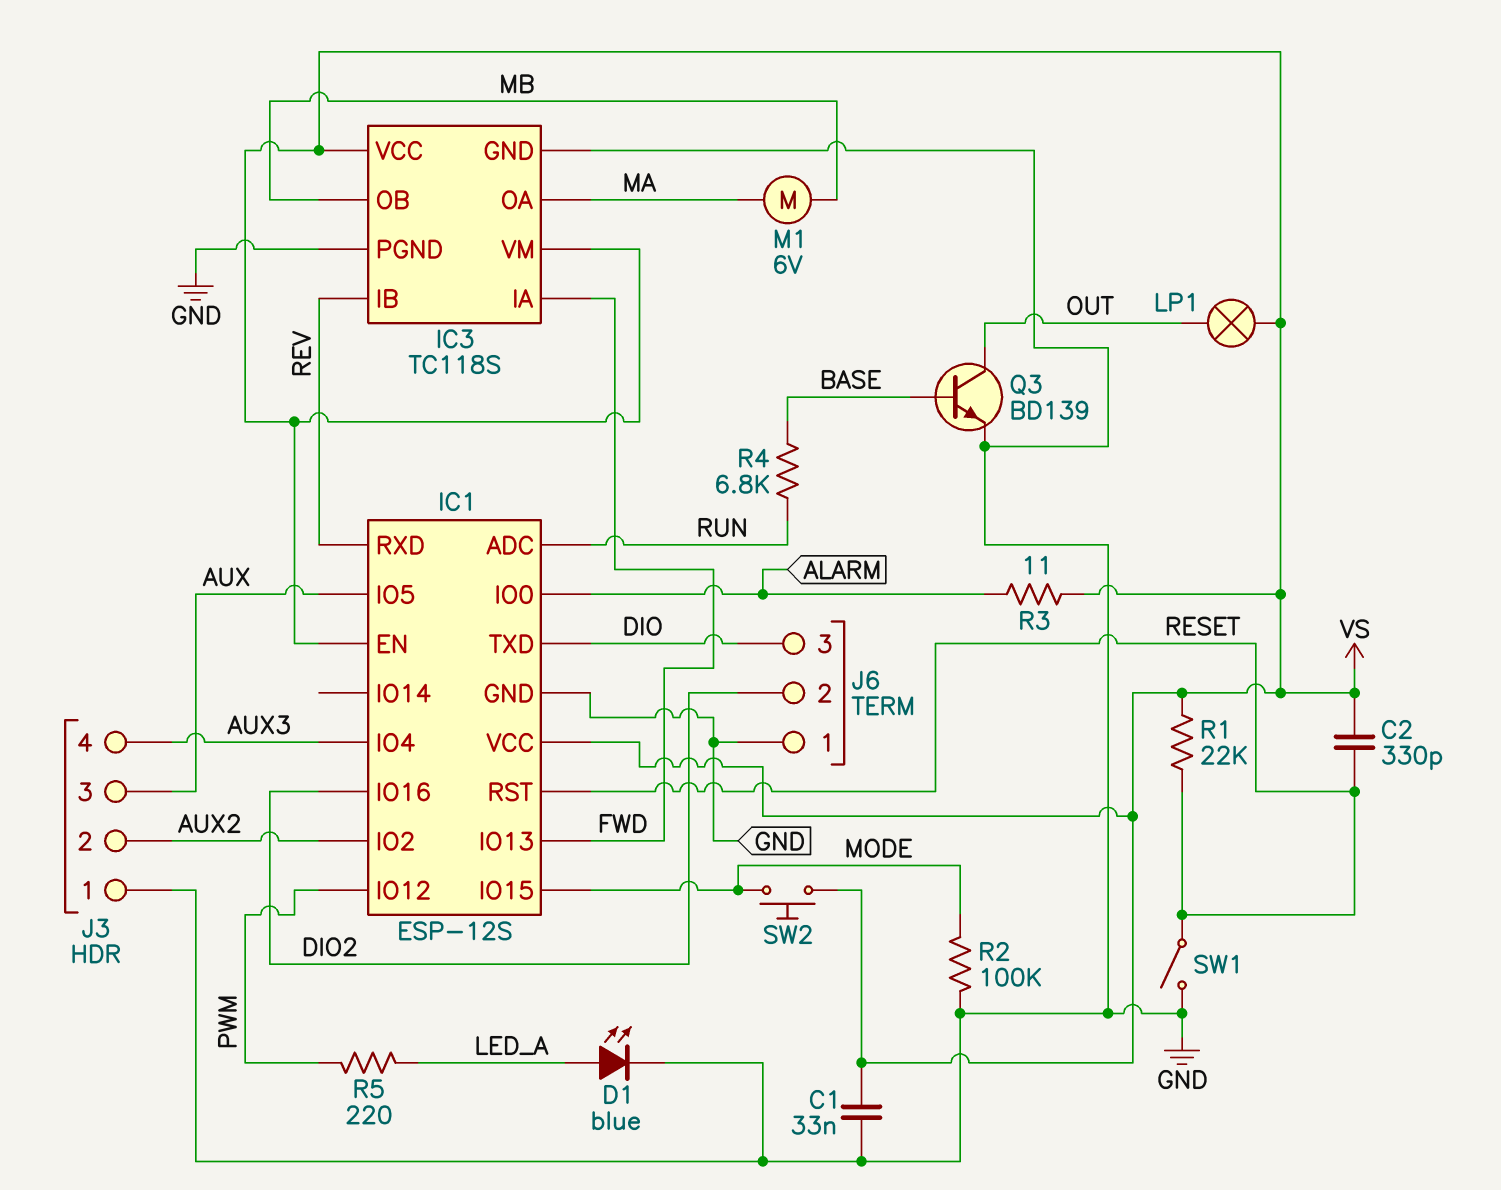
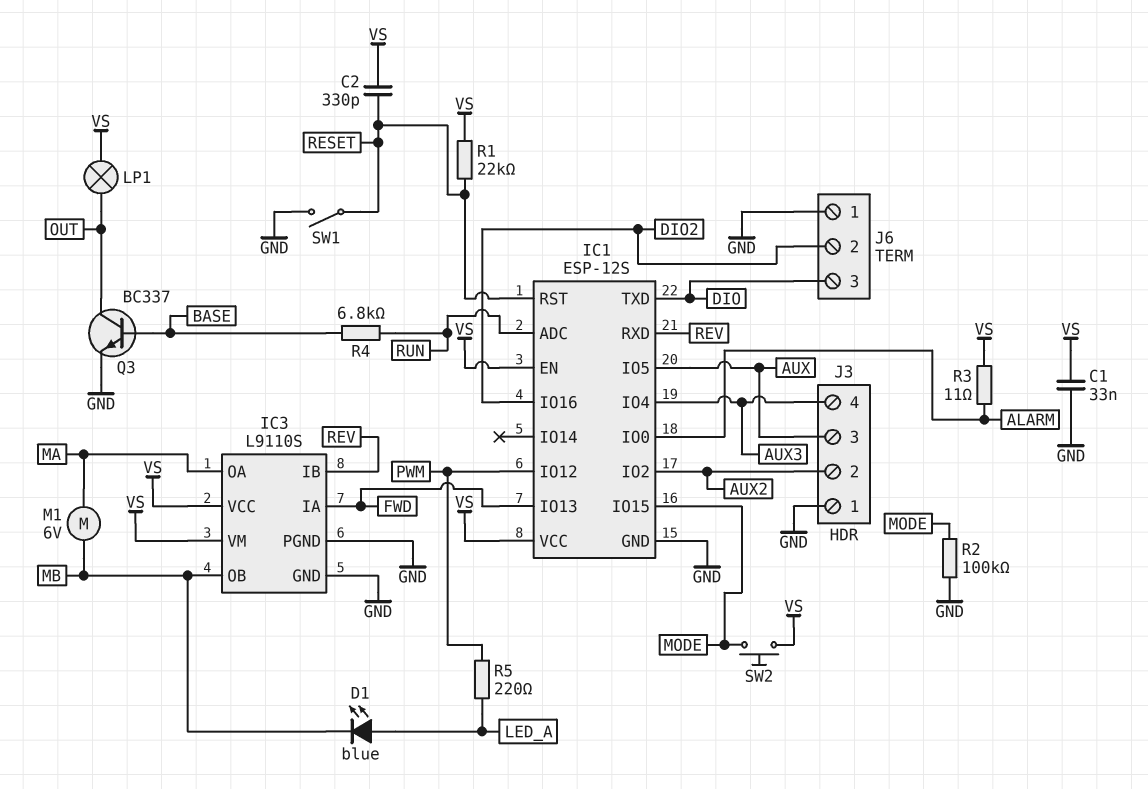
D1: LED blue (A LED_A, K GND) -> LED blue (A LED_A, K MB)
IC3: TC118S -> L9110S
Q3: NPN BD139 (B BASE, C OUT, E GND) -> NPN BC337 (B BASE, C OUT, E GND)

